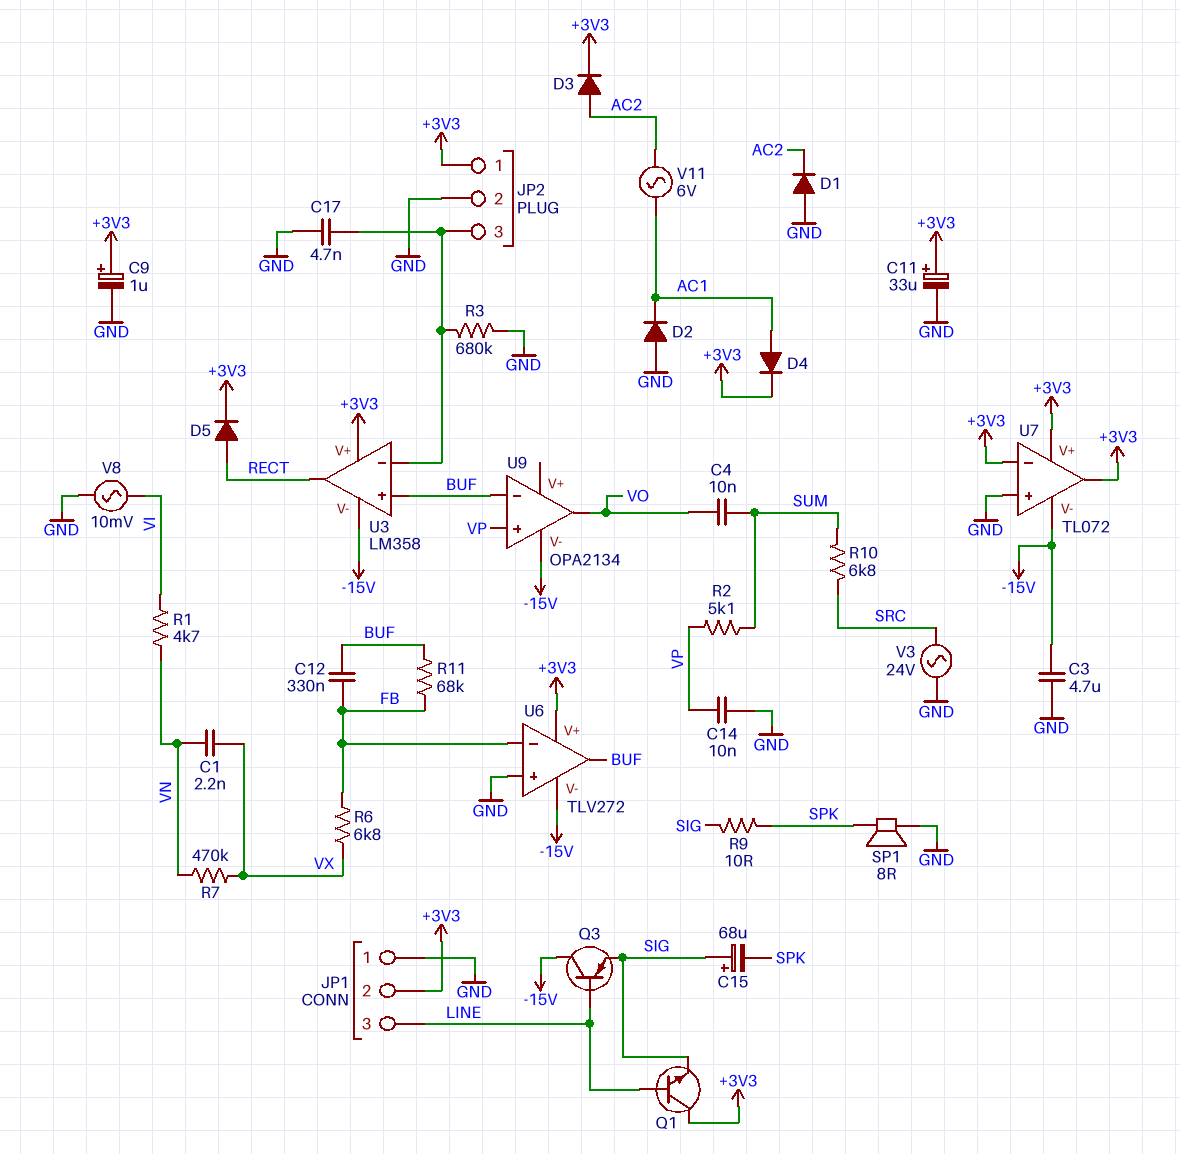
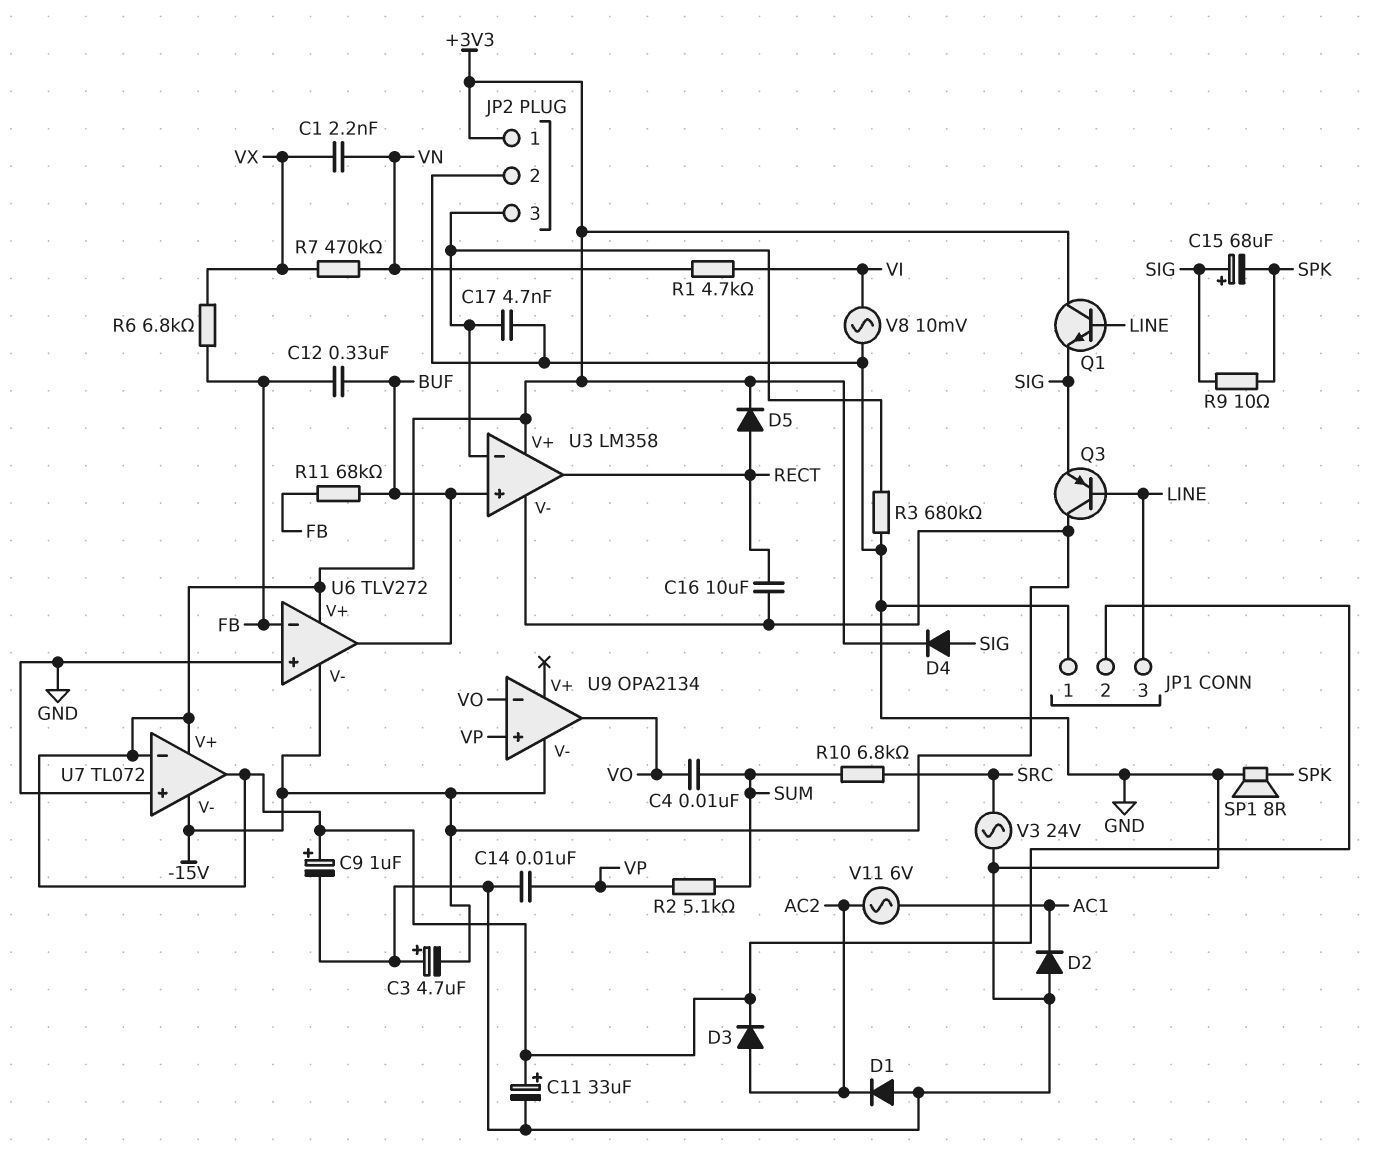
C3: 4.7uF (-15V, GND) -> 4.7uF (plus GND, minus -15V)
C16: none -> 10uF (-15V, RECT)
D4: diode (A AC1, K +3V3) -> diode (A SIG, K +3V3)
U9 pin in-: BUF -> VO

